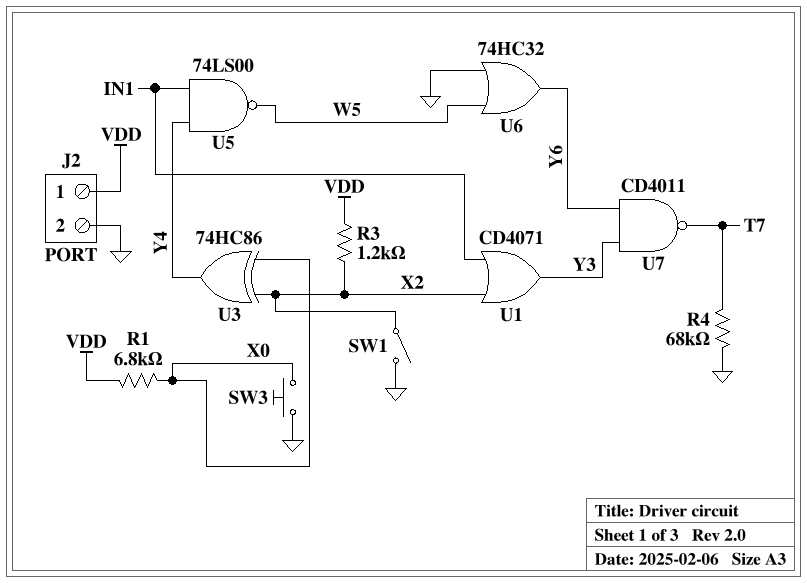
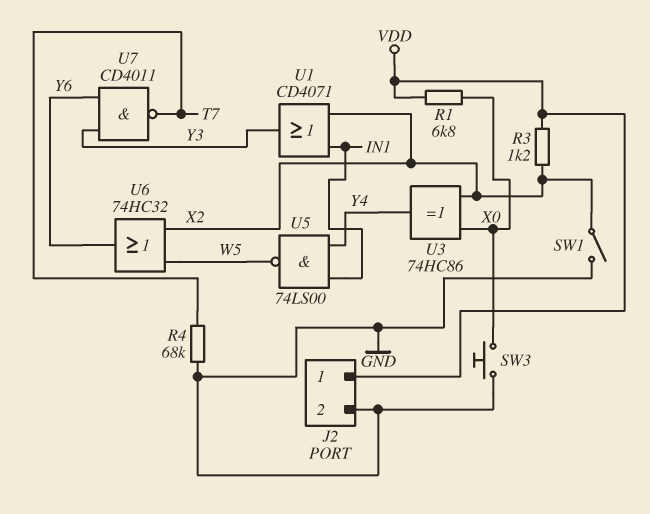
U6: OR 74HC32 (in GND, in W5, out Y6) -> OR 74HC32 (in W5, in X2, out Y6)

